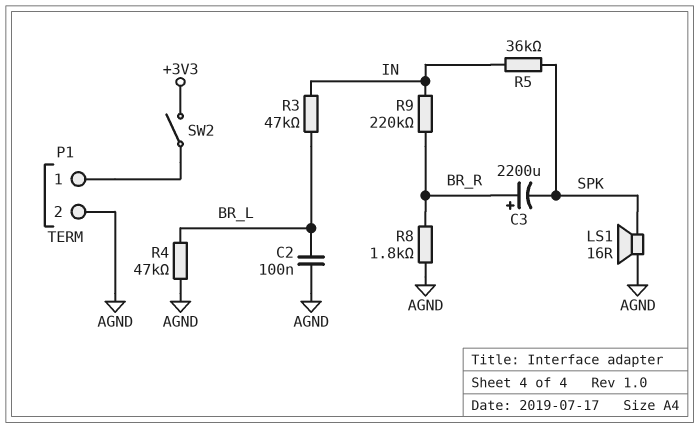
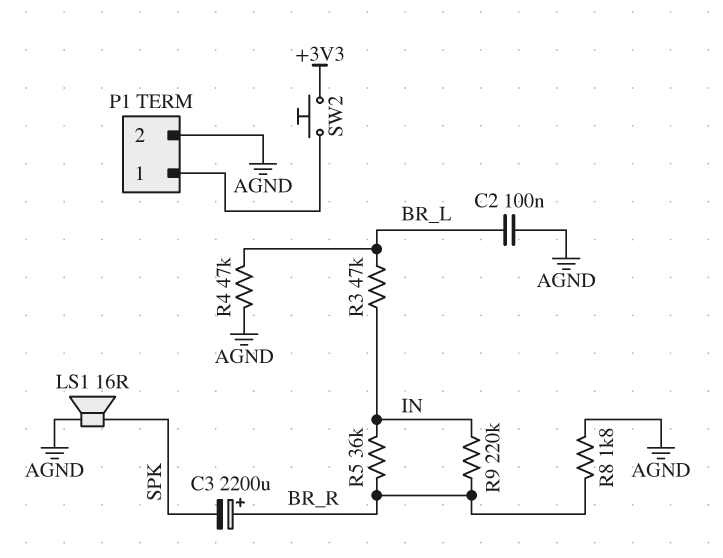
R5: 36k (IN, SPK) -> 36k (BR_R, IN)
SW2: switch (+3V3, P1/1) -> button (+3V3, P1/1)

